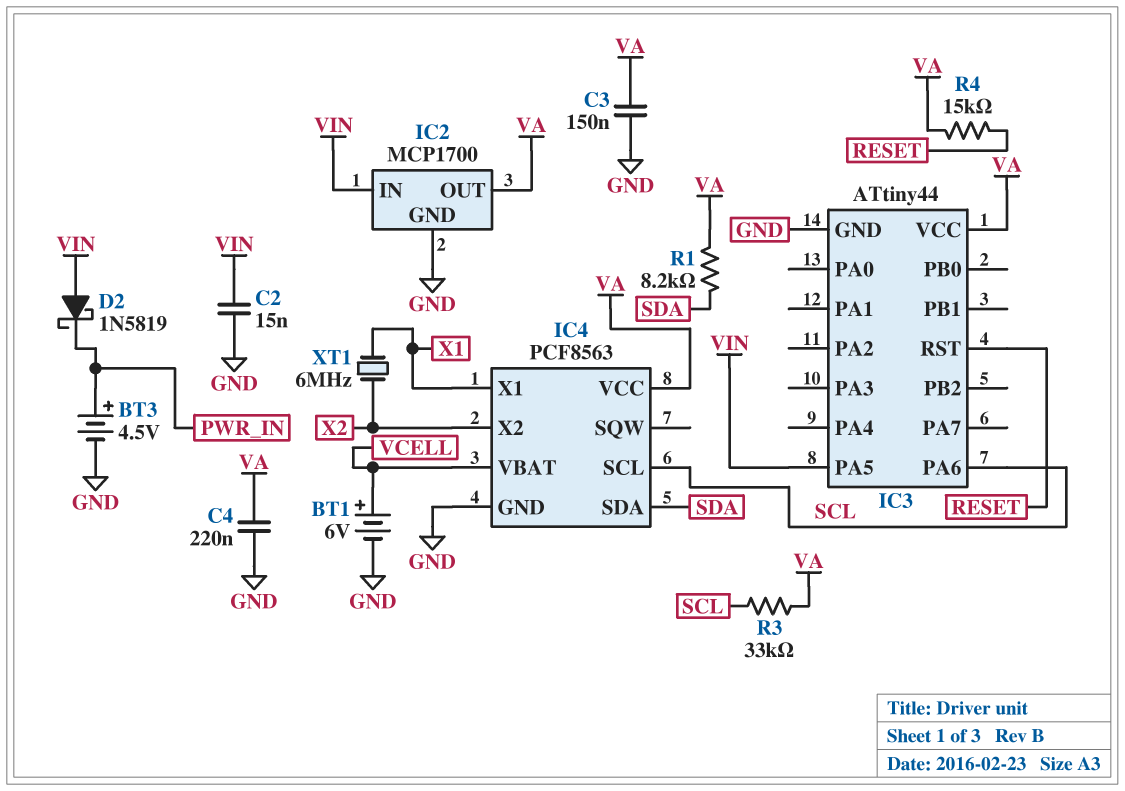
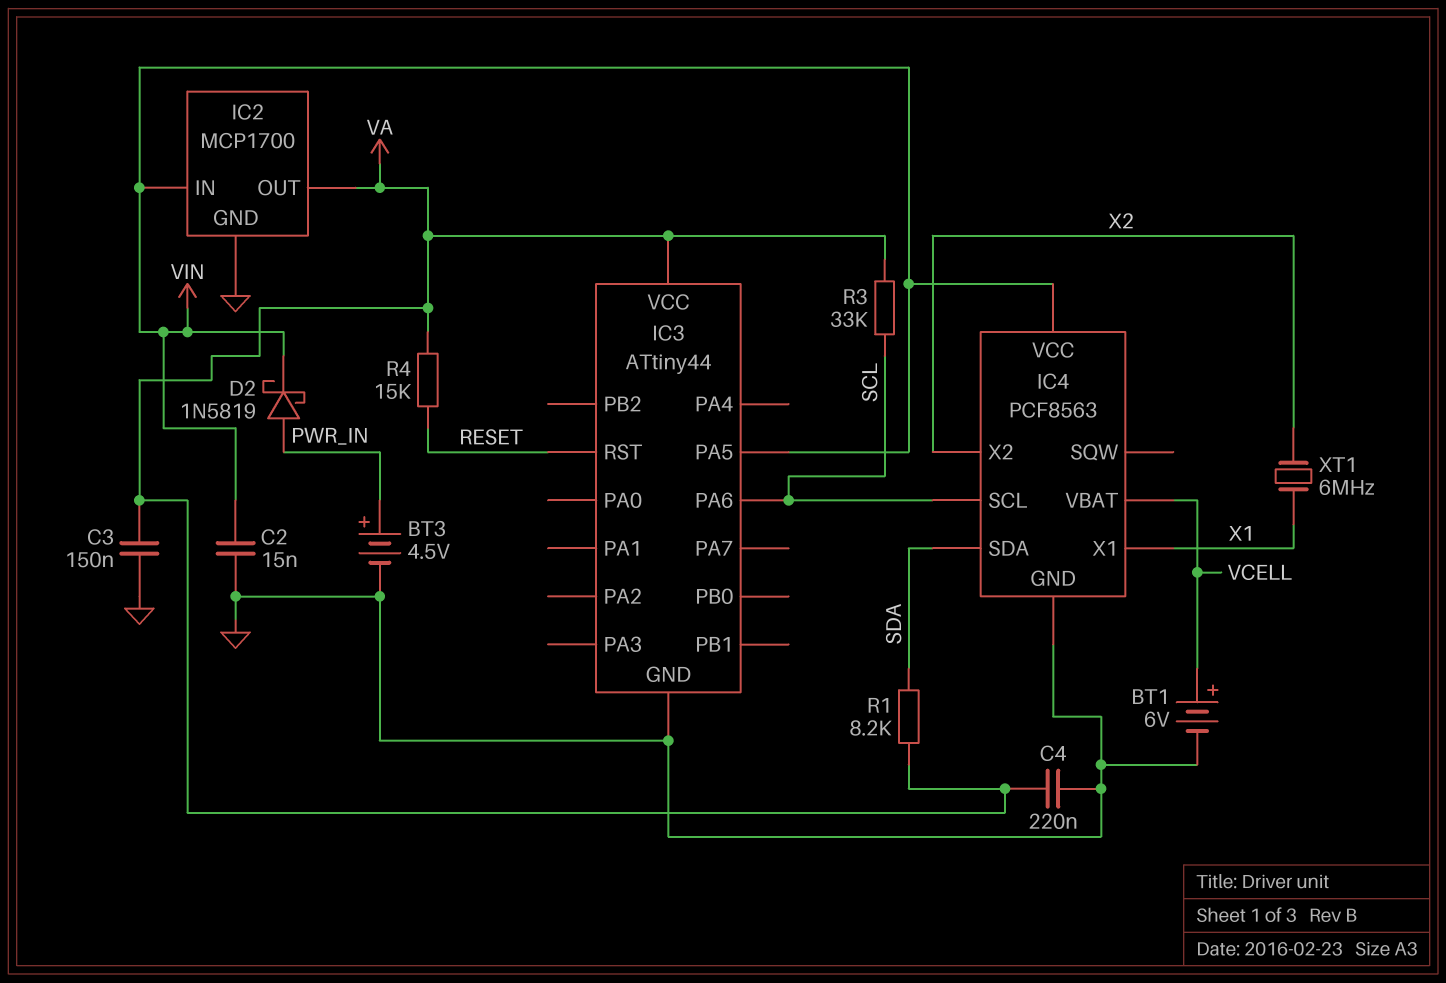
D2: schottky 1N5819 (A VIN, K PWR_IN) -> schottky 1N5819 (A PWR_IN, K VIN)
IC4 pin VCC: VA -> VIN

